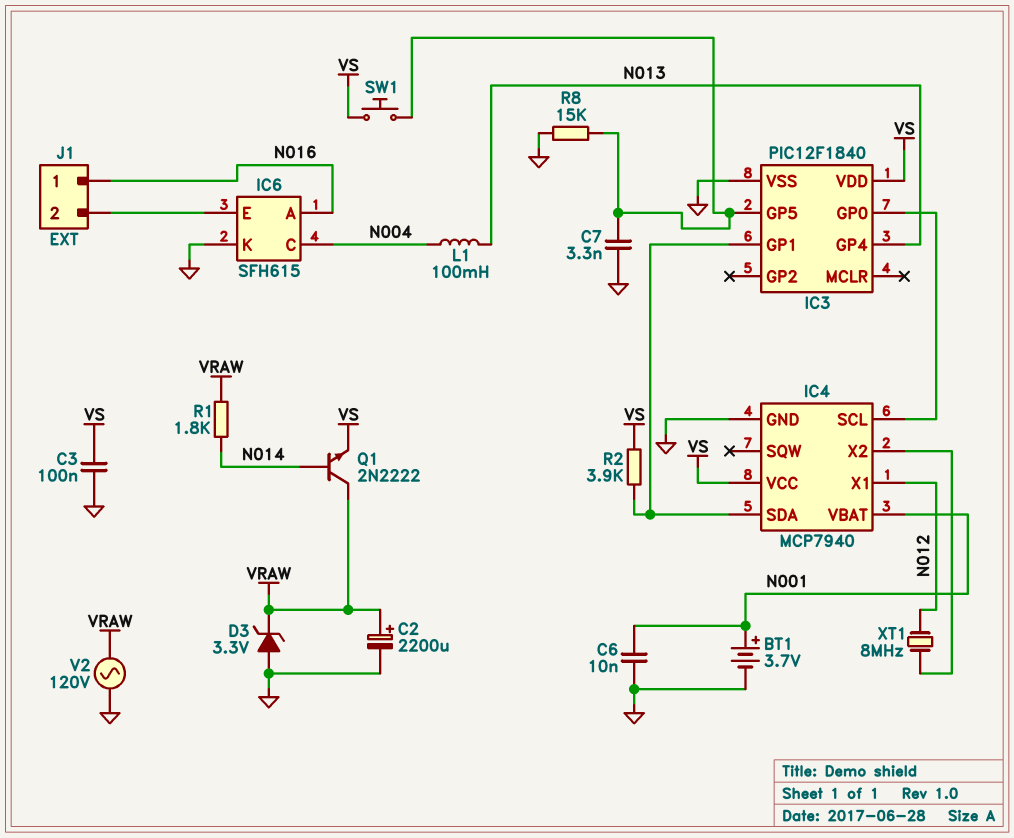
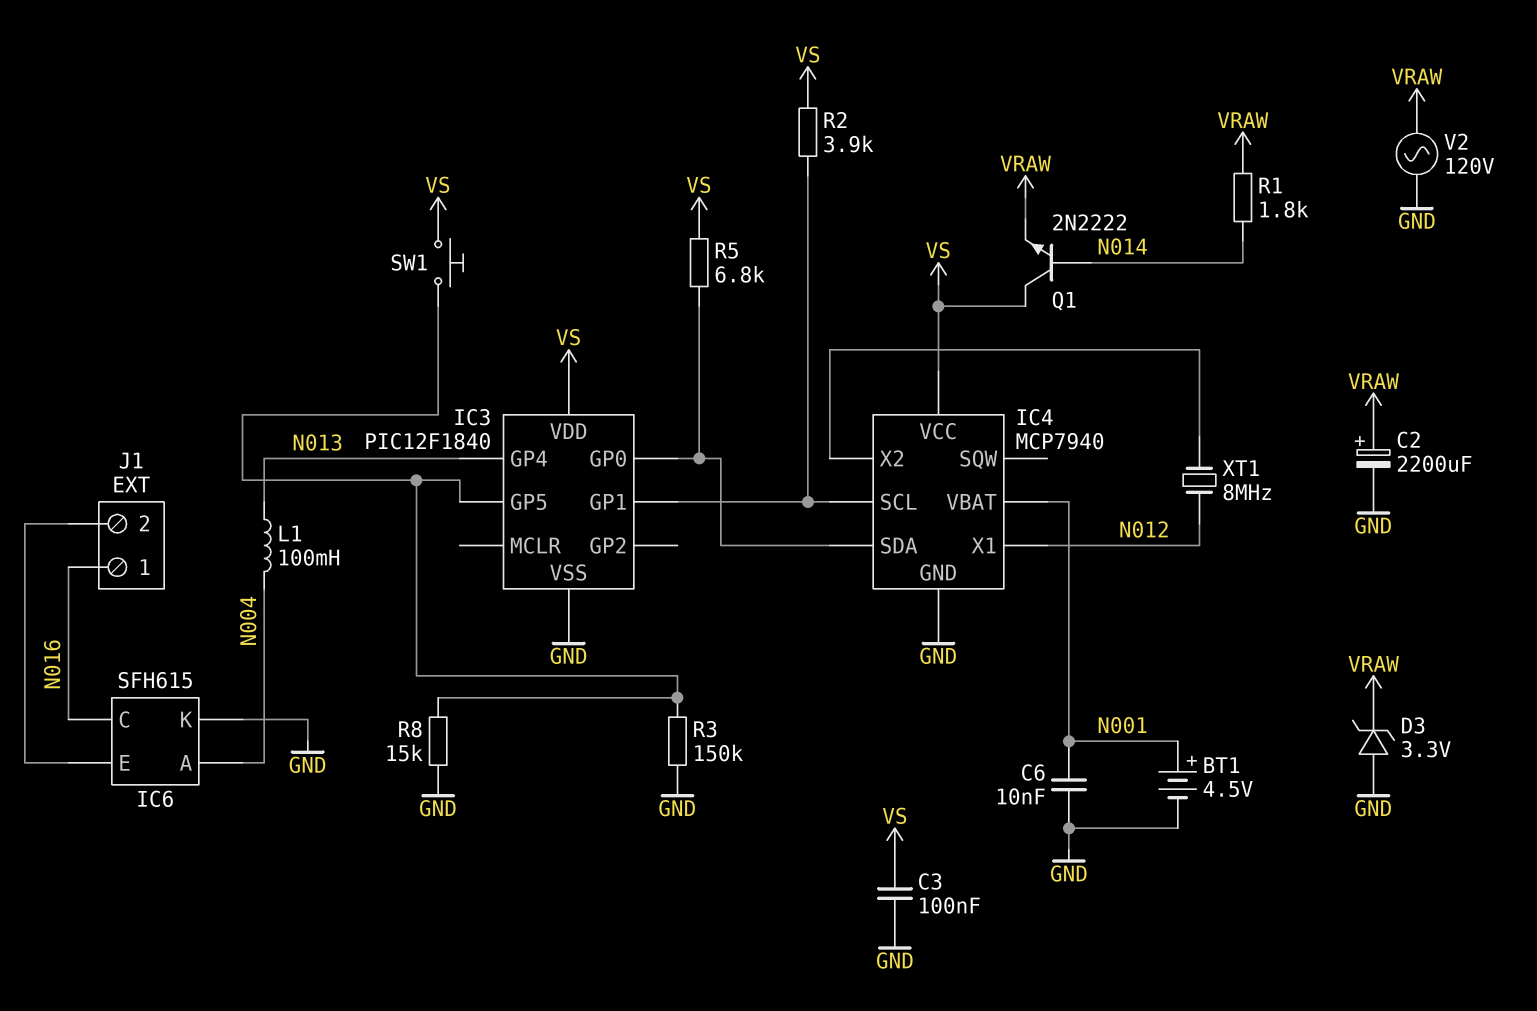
BT1: 3.7V (plus N001, minus GND) -> 4.5V (plus N001, minus GND)
C7: 3.3nF (GND, IC3/GP5) -> none
IC4 pin SCL: IC3/GP0 -> IC3/GP1
IC4 pin SDA: IC3/GP1 -> IC3/GP0
IC6 pin A: N016 -> N004
IC6 pin C: N004 -> N016
Q1: NPN 2N2222 (B N014, C VRAW, E VS) -> NPN 2N2222 (B N014, C VS, E VRAW)
R3: none -> 150k (GND, IC3/GP5)
R5: none -> 6.8k (IC3/GP0, VS)

